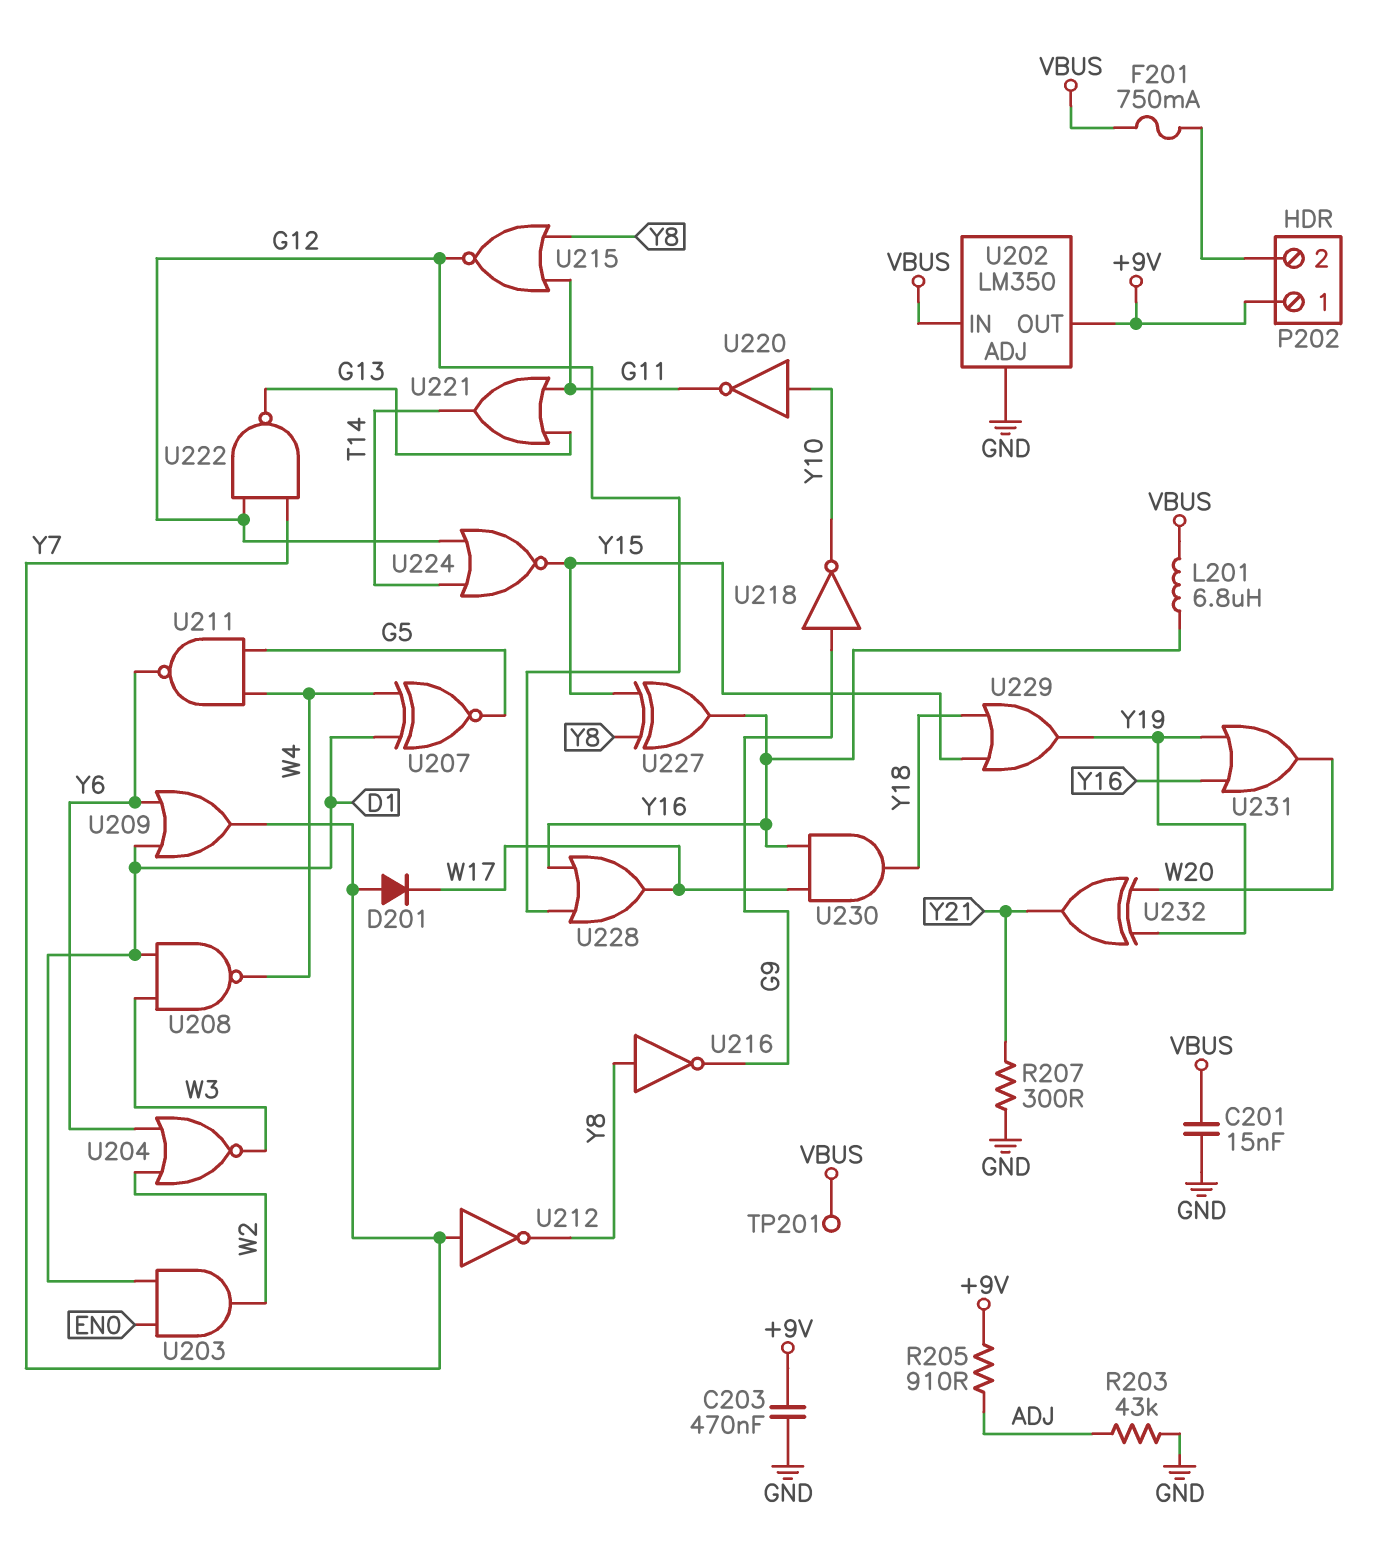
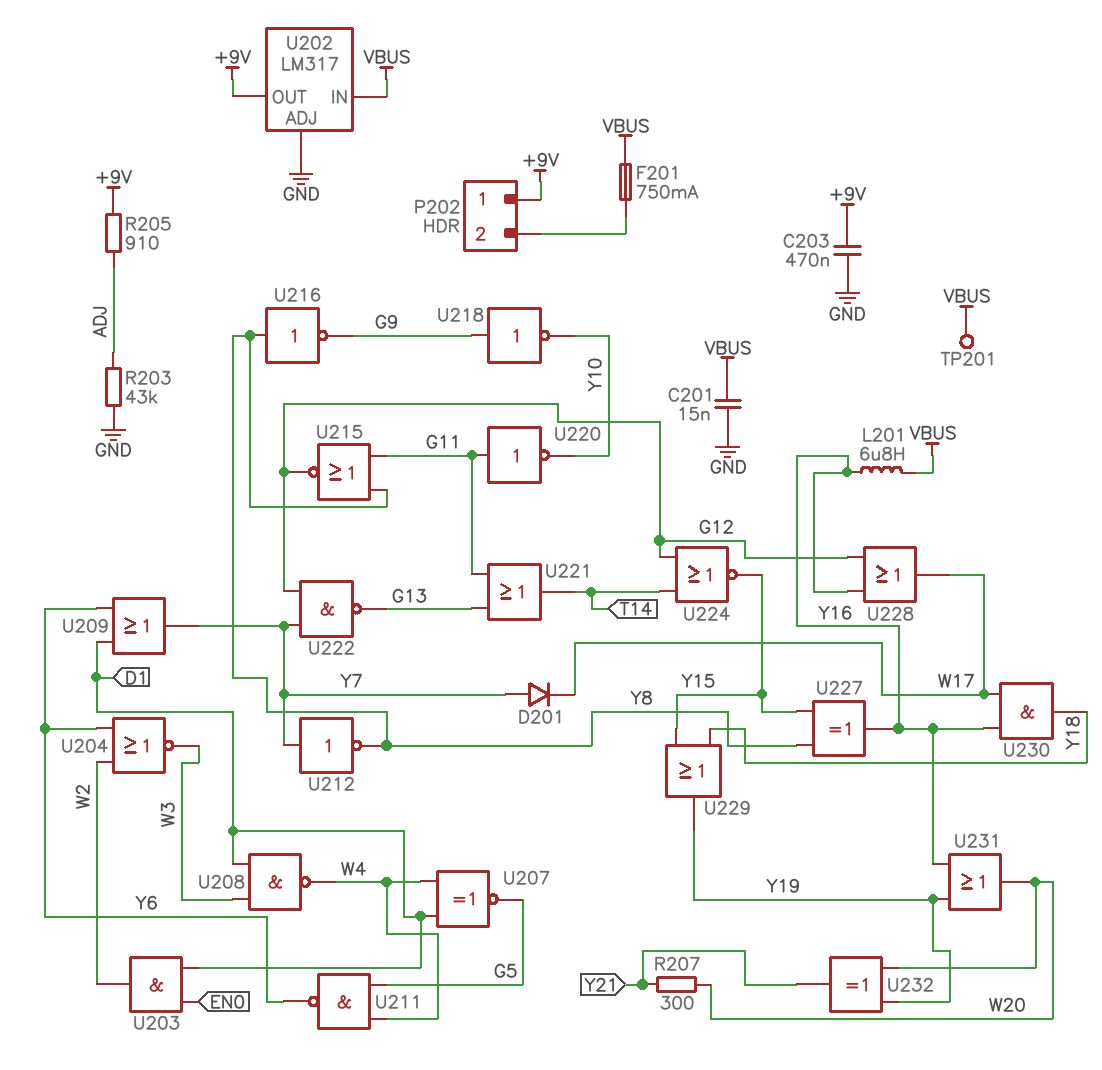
R207: 300 (GND, Y21) -> 300 (W20, Y21)
U202: LM350 -> LM317
U220: NOT (in Y10, out G11) -> NOT (in G11, out Y10)

